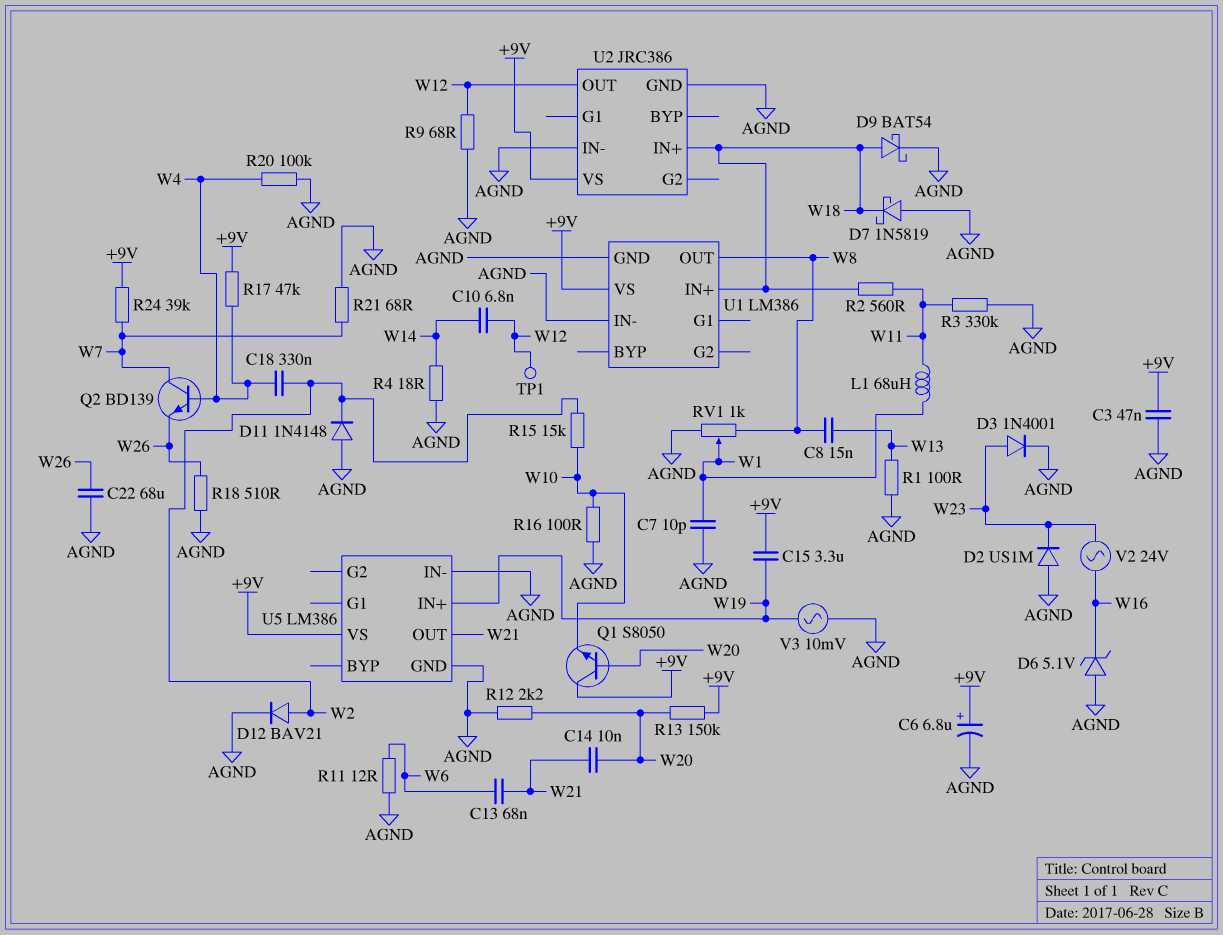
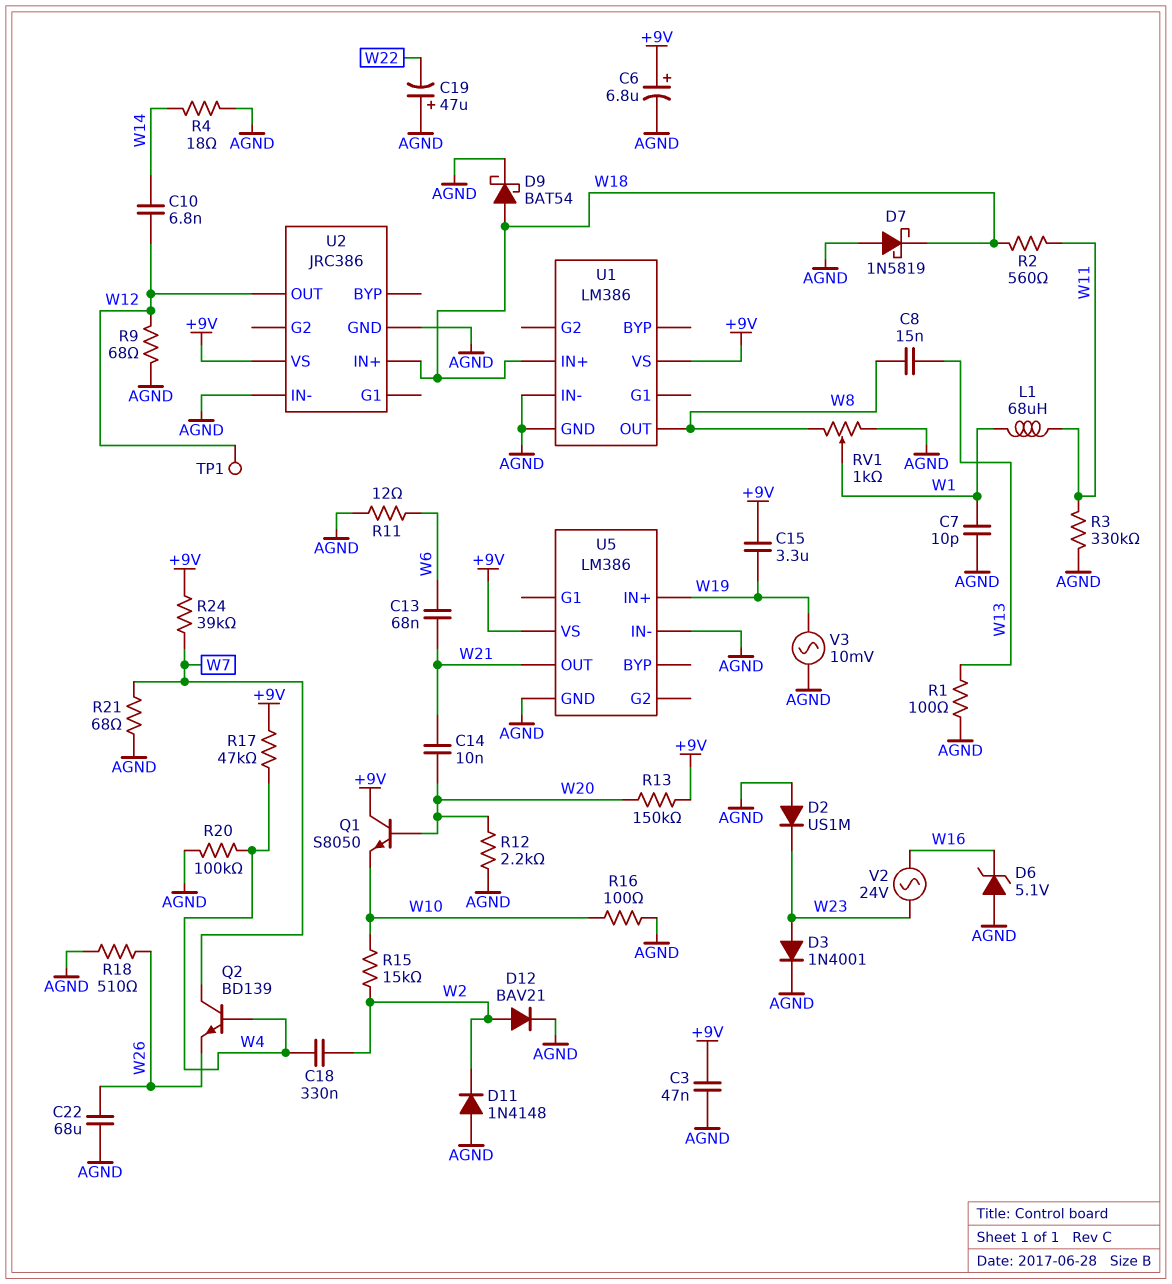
C19: none -> 47uF (plus AGND, minus W22)

